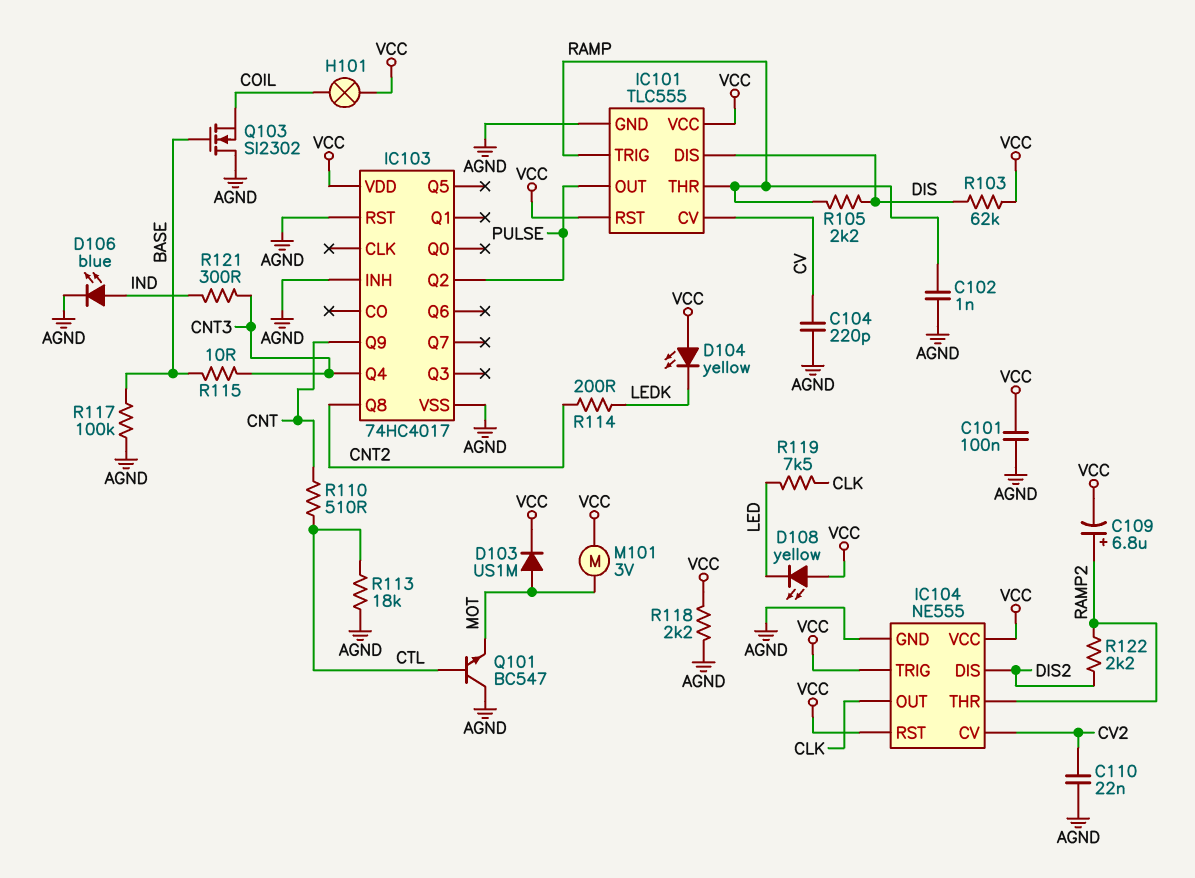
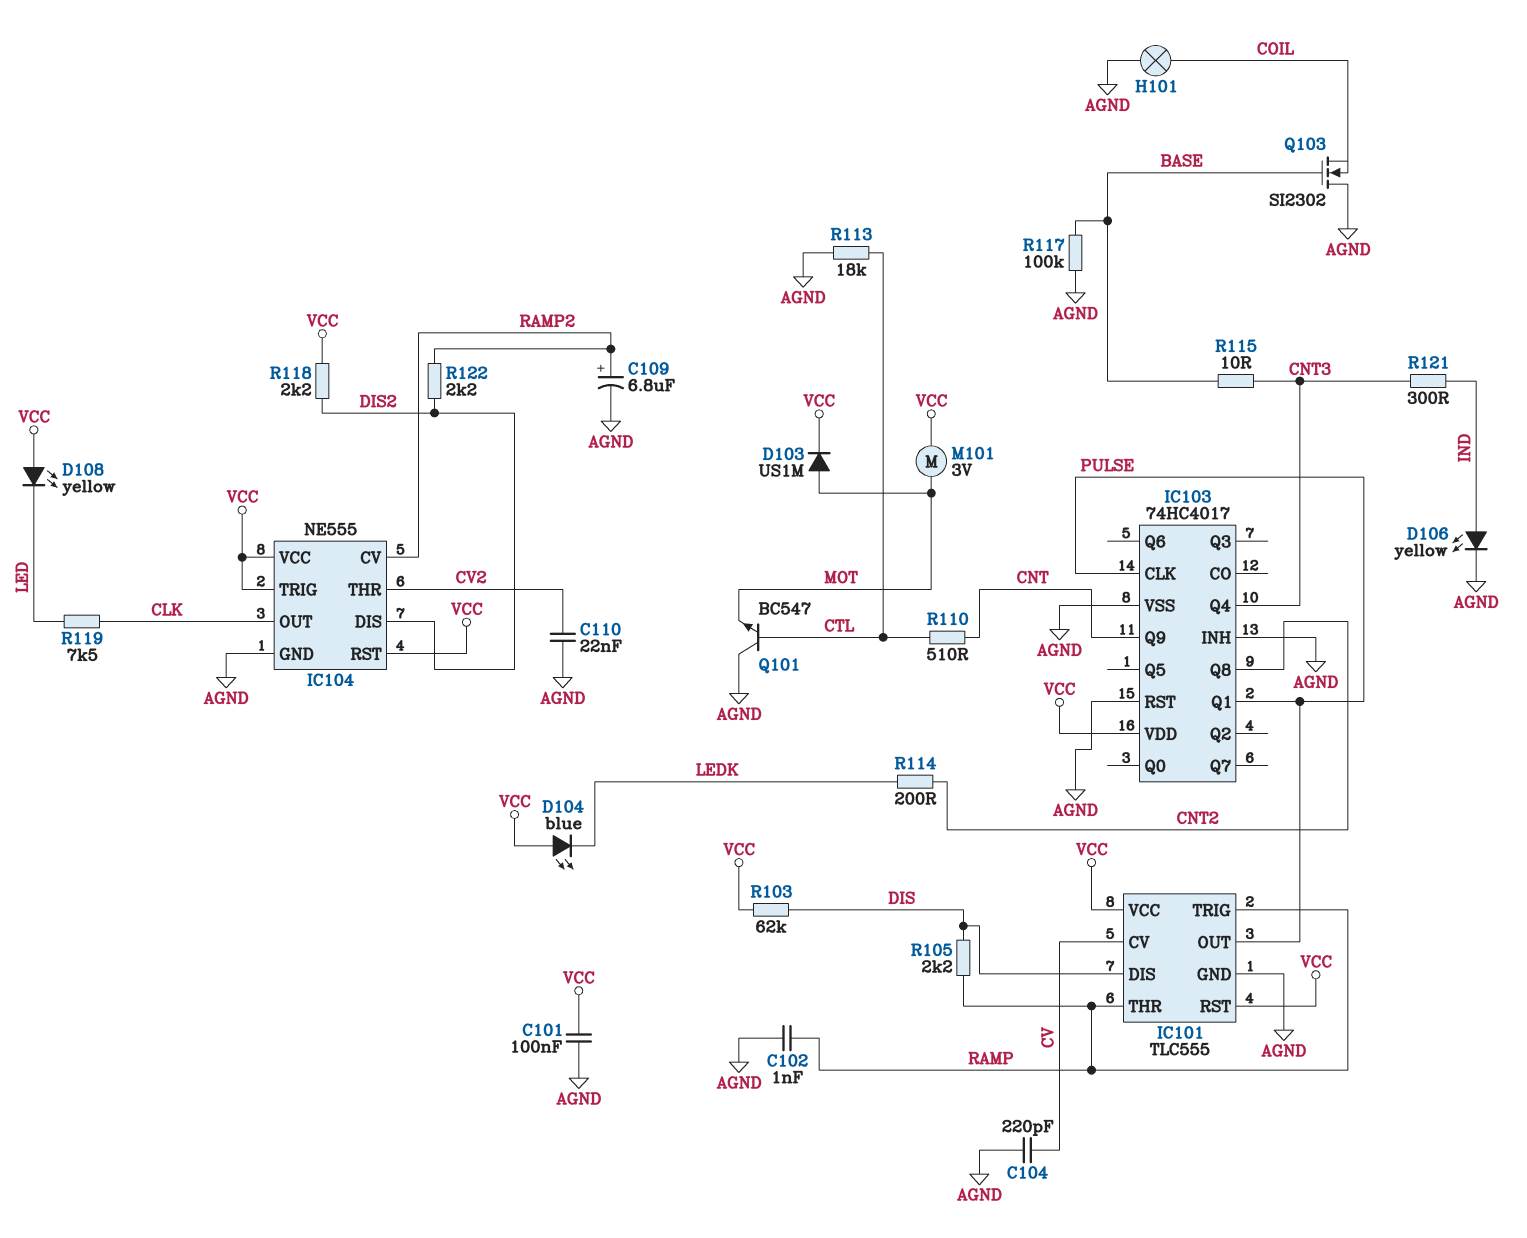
C109: 6.8uF (plus RAMP2, minus VCC) -> 6.8uF (plus RAMP2, minus AGND)
D104: LED yellow (A VCC, K LEDK) -> LED blue (A VCC, K LEDK)
D106: LED blue (A IND, K AGND) -> LED yellow (A IND, K AGND)
H101: lamp (COIL, VCC) -> lamp (AGND, COIL)
IC103 pin CLK: none -> PULSE
IC103 pin Q1: none -> PULSE
IC103 pin Q2: PULSE -> none
IC104 pin CV: CV2 -> RAMP2
IC104 pin THR: RAMP2 -> CV2
R118: 2.2k (AGND, VCC) -> 2.2k (DIS2, VCC)

